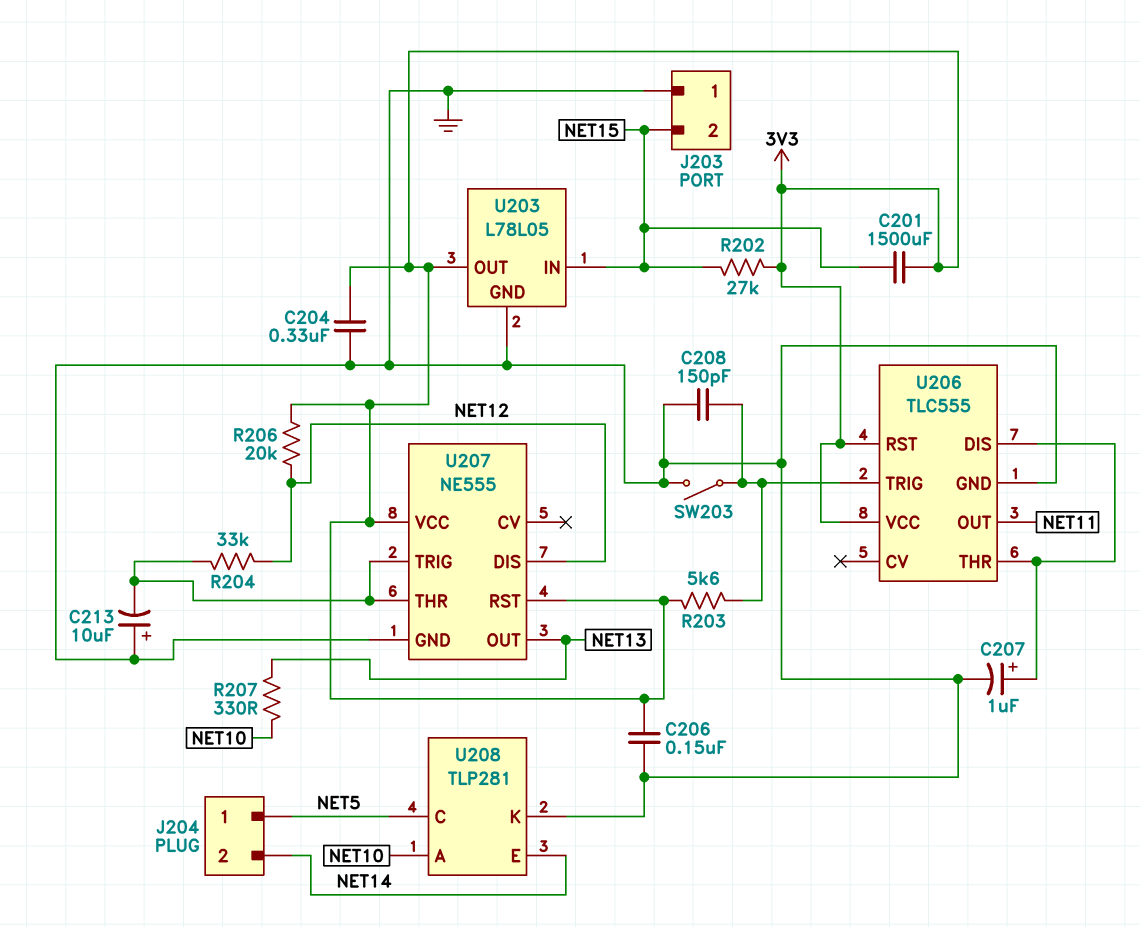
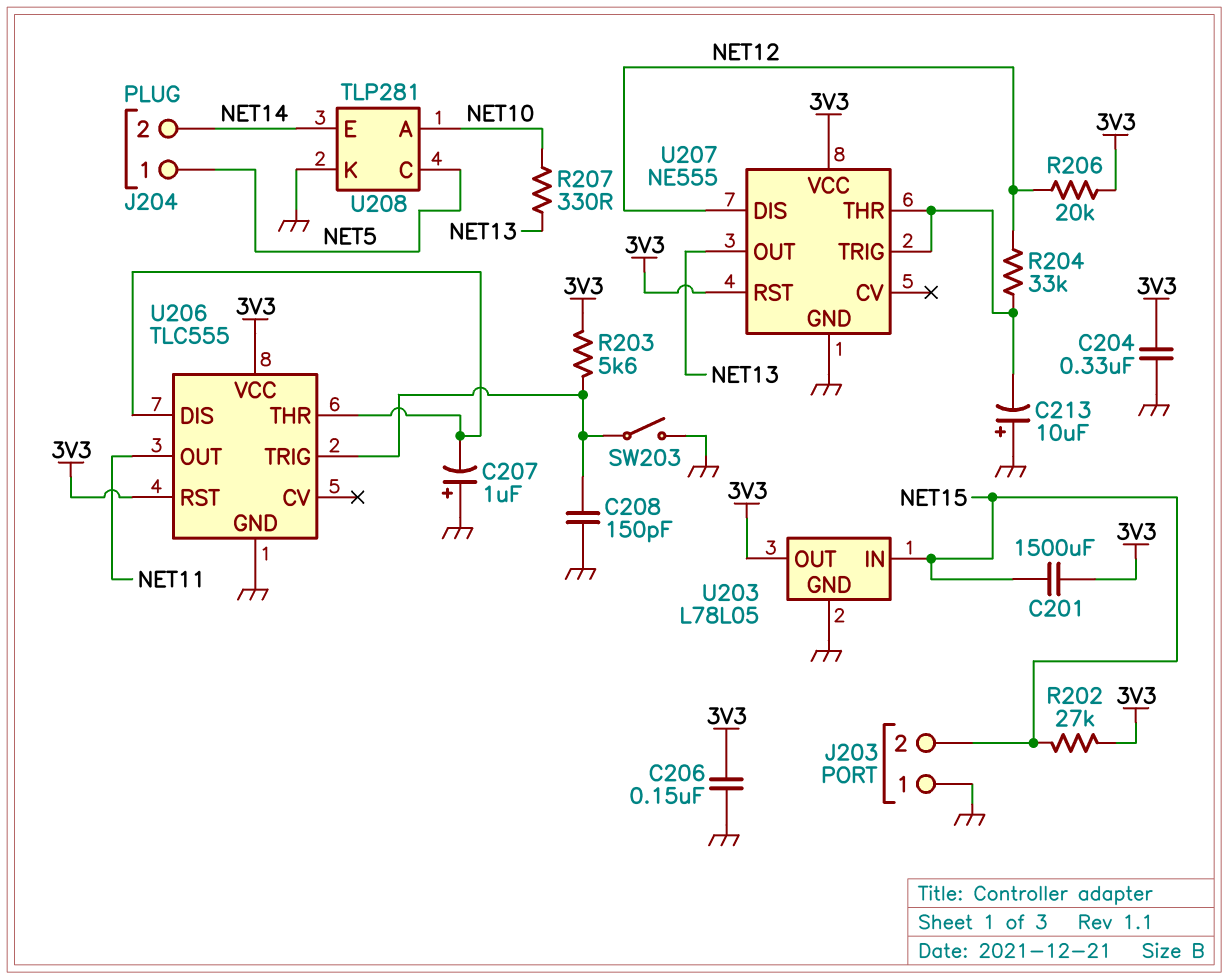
C207: 1uF (plus U206/DIS, minus GND) -> 1uF (plus GND, minus U206/DIS)

